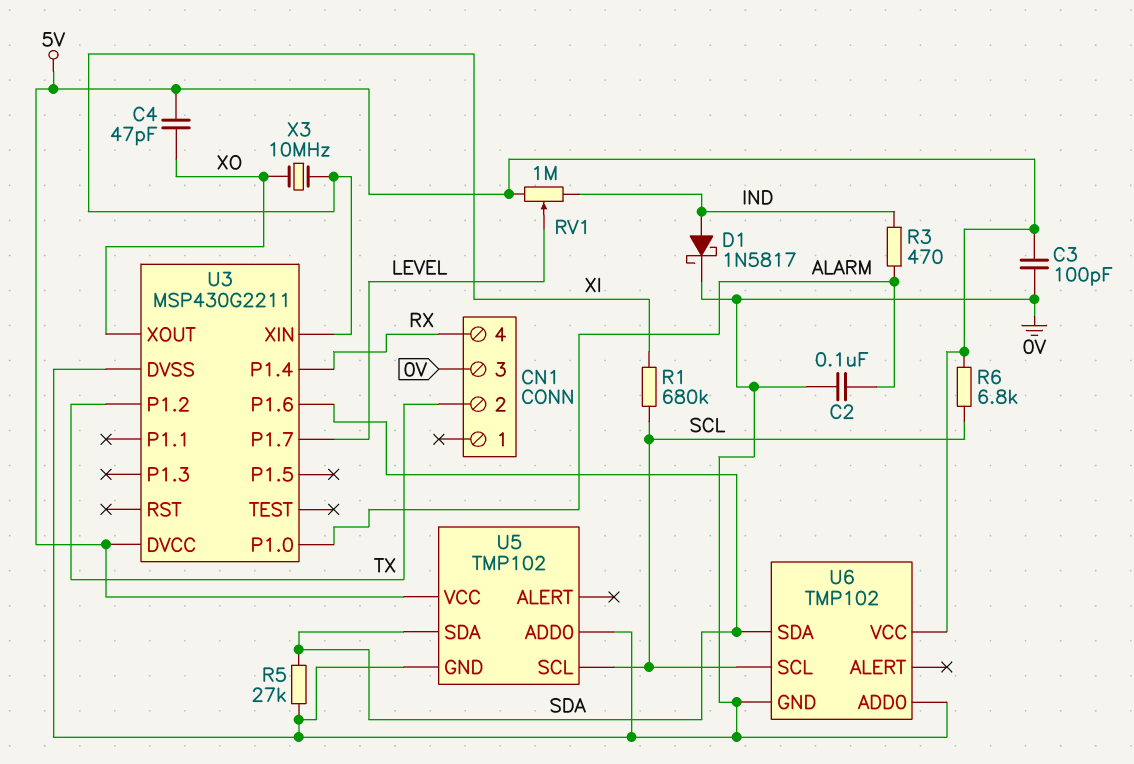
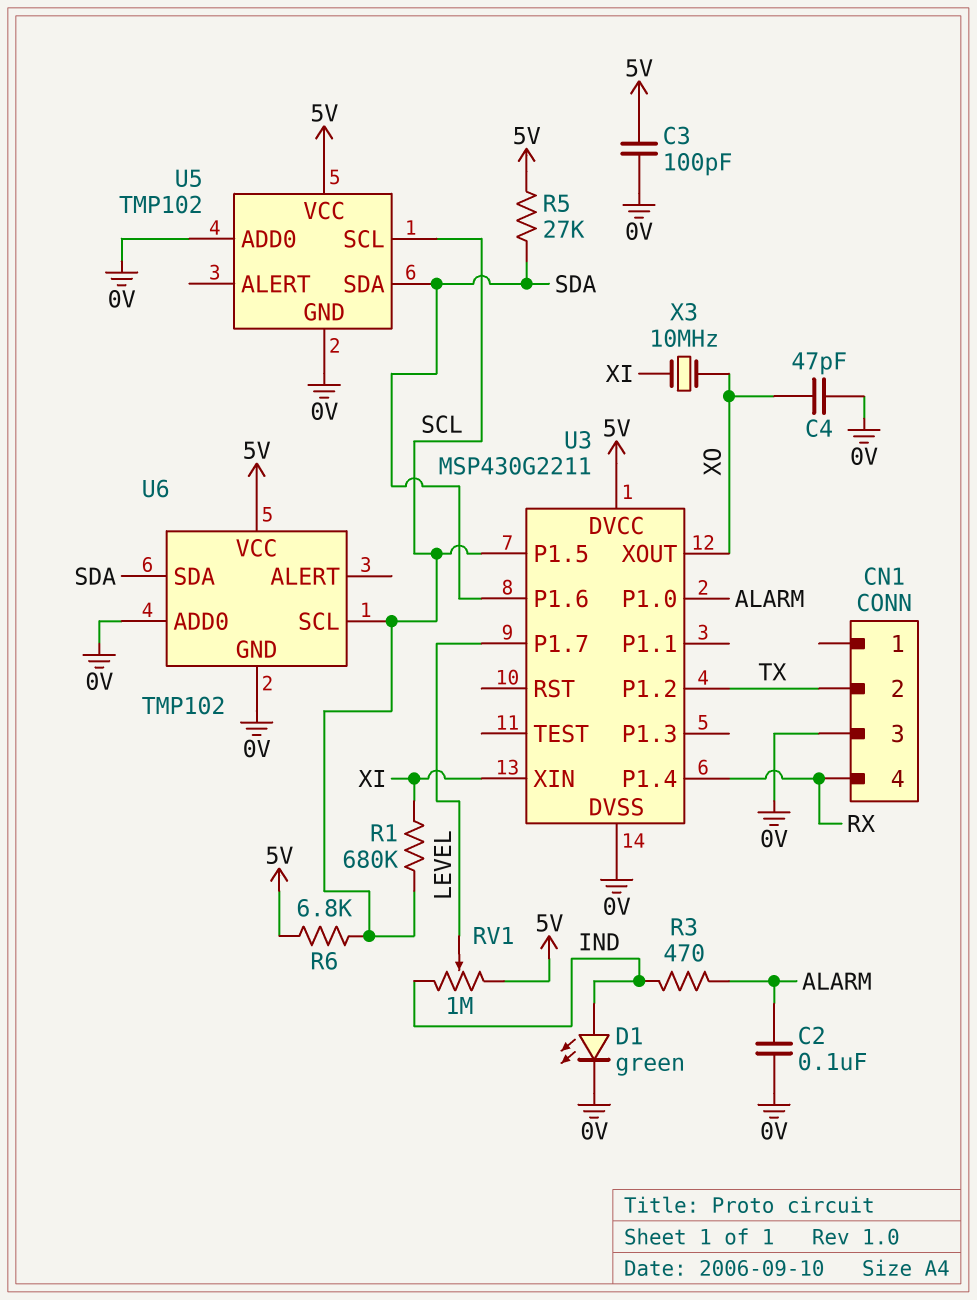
C4: 47pF (5V, XO) -> 47pF (0V, XO)
D1: schottky 1N5817 (A IND, K 0V) -> LED green (A IND, K 0V)
R5: 27k (0V, SDA) -> 27k (5V, SDA)
U3 pin P1.5: none -> SCL

